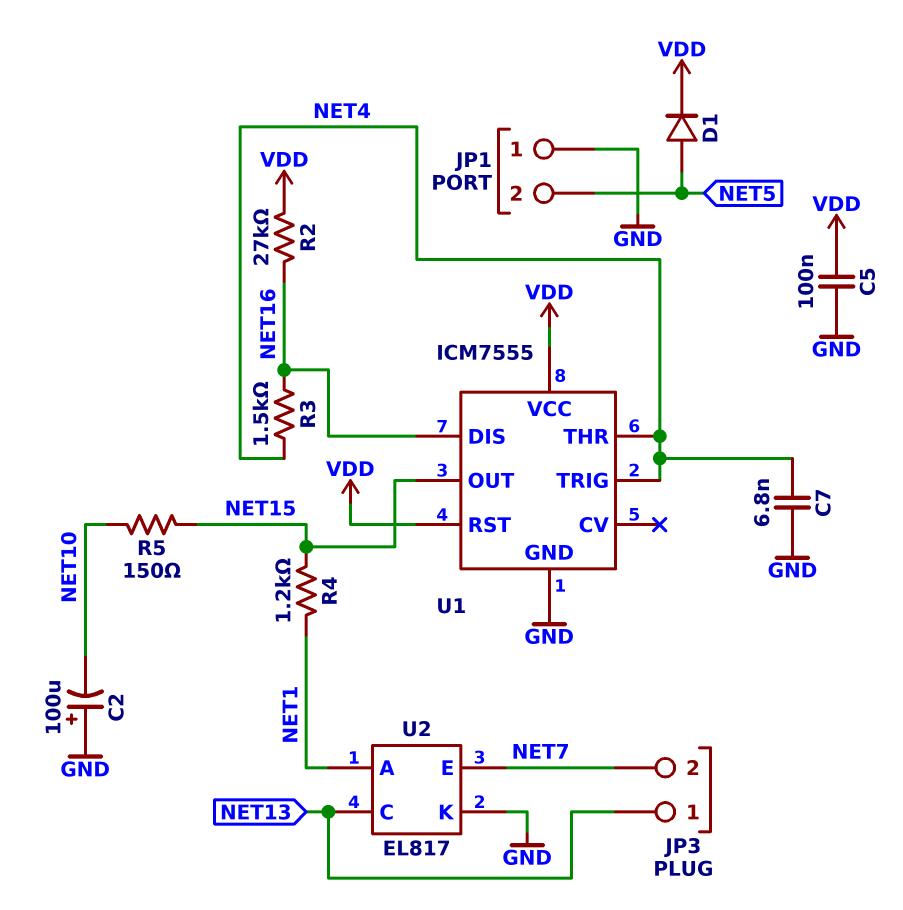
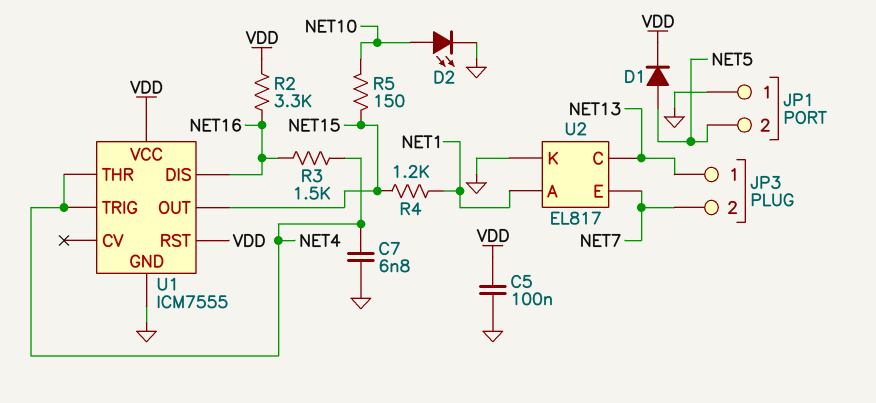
C2: 100uF (plus GND, minus NET10) -> none
D2: none -> LED (A NET10, K GND)
R2: 27k (NET16, VDD) -> 3.3k (NET16, VDD)

